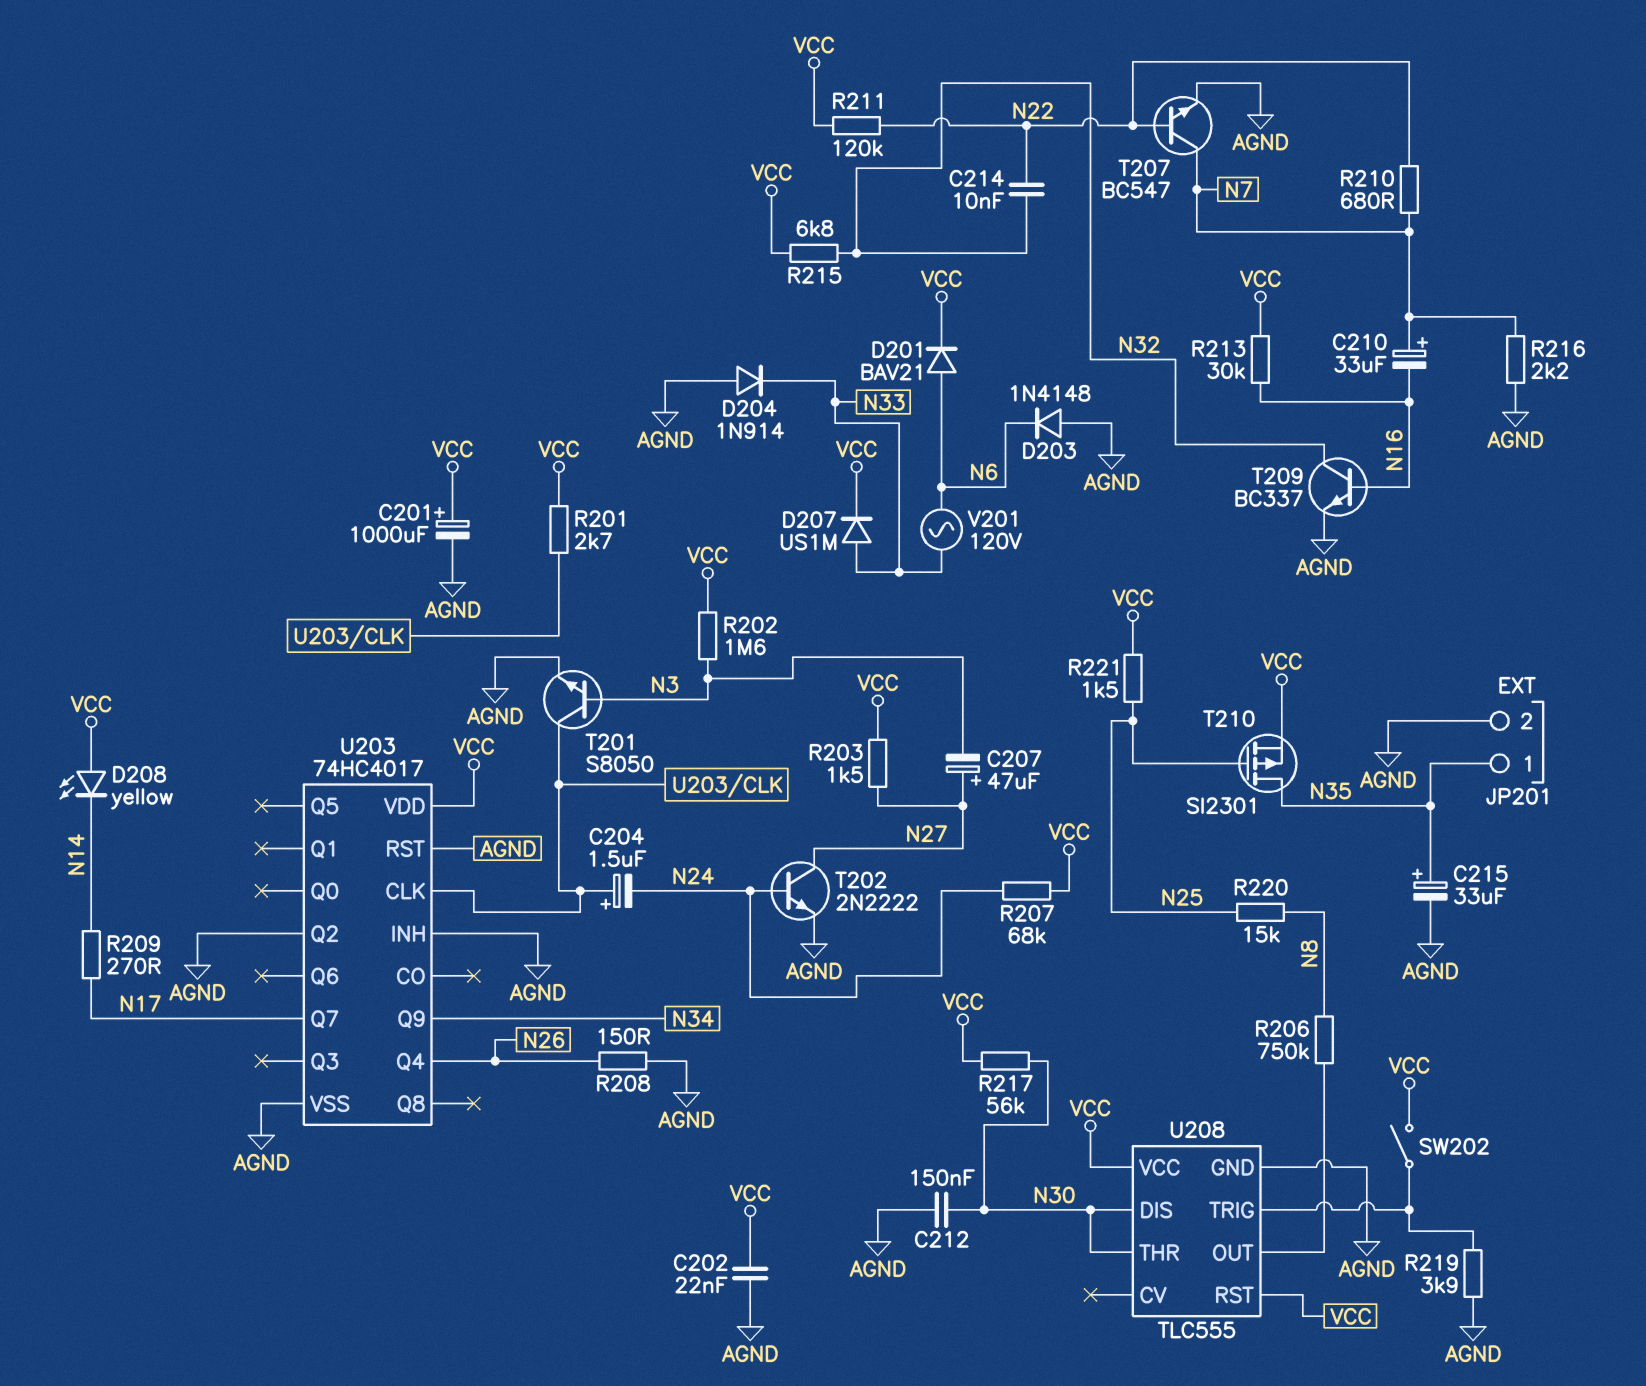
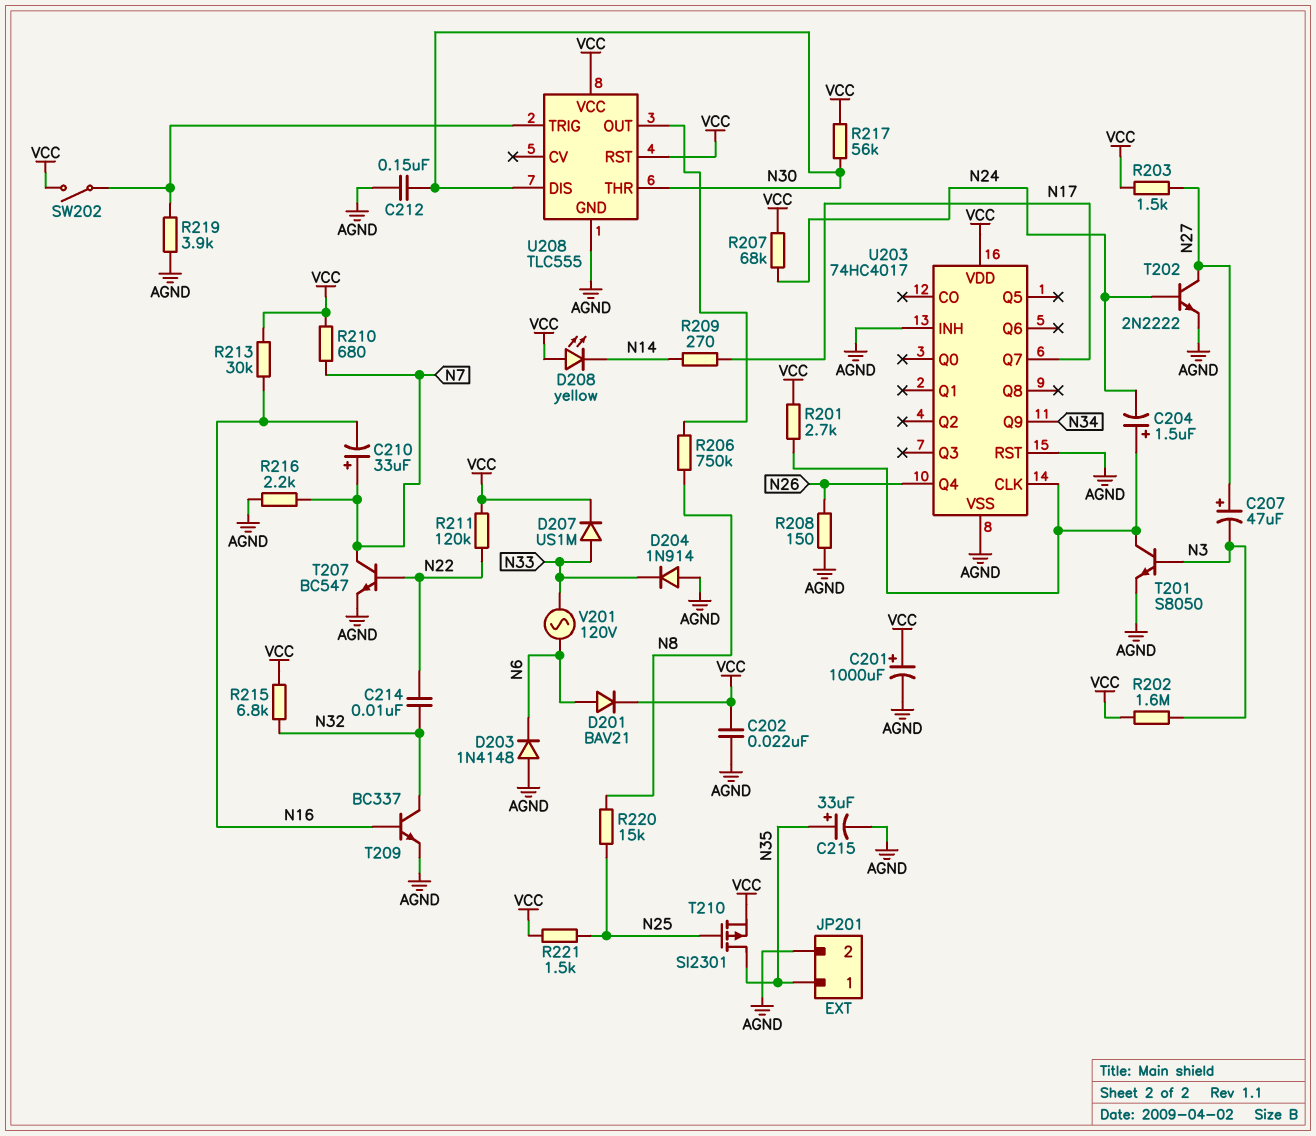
R210: 680 (N7, N22) -> 680 (N7, VCC)
U203 pin Q2: AGND -> none

